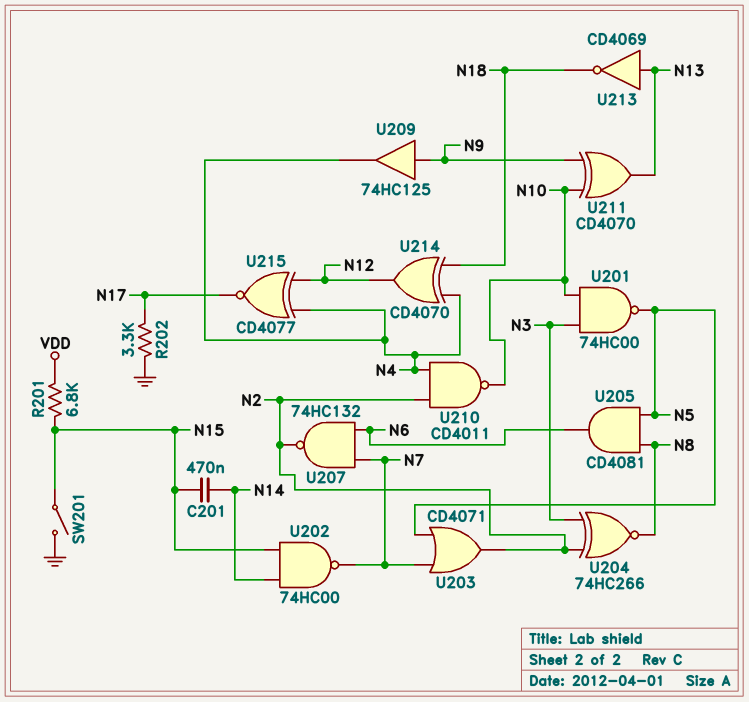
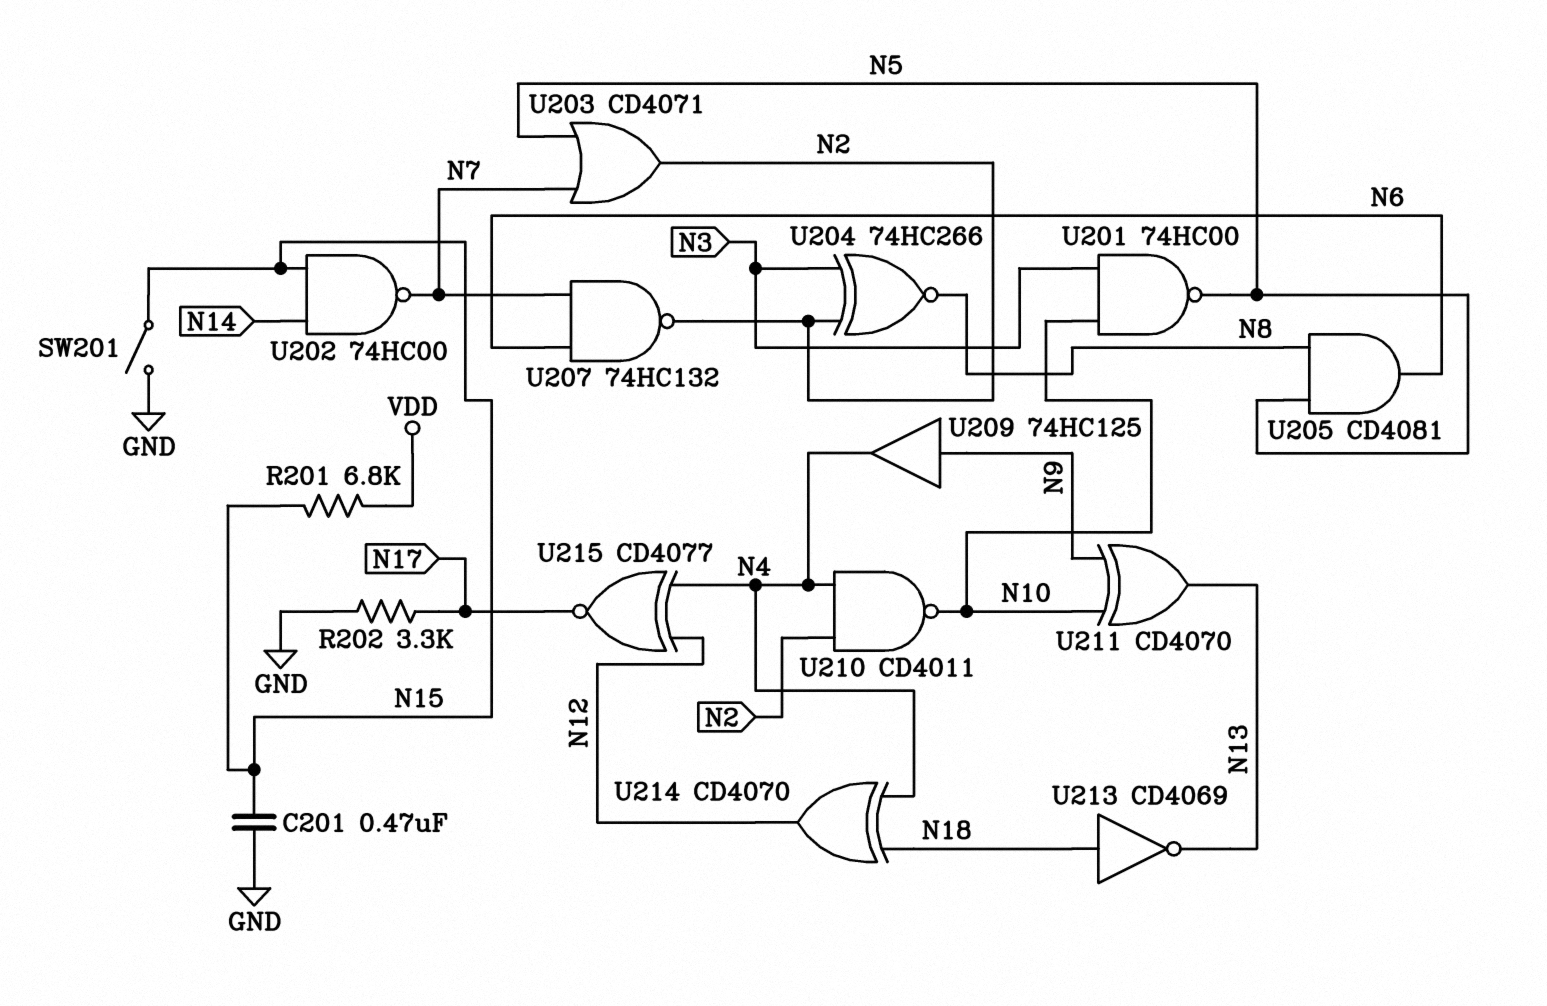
C201: 470nF (N14, N15) -> 470nF (GND, N15)
U213: NOT CD4069 (in N13, out N18) -> NOT CD4069 (in N18, out N13)

